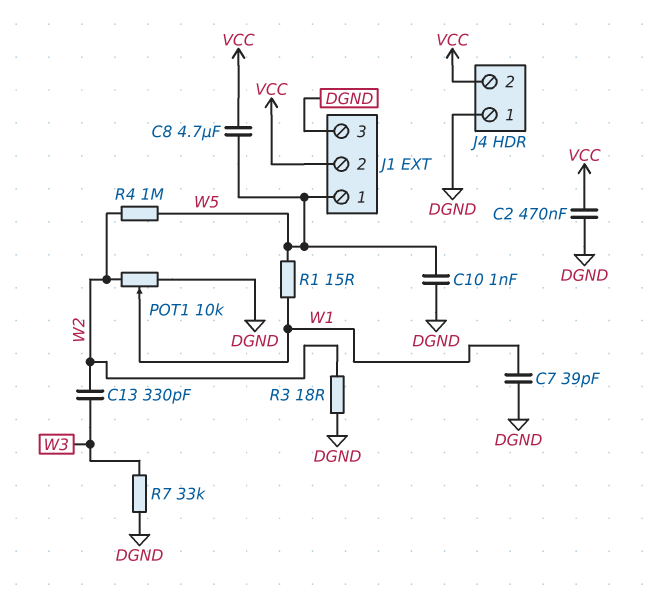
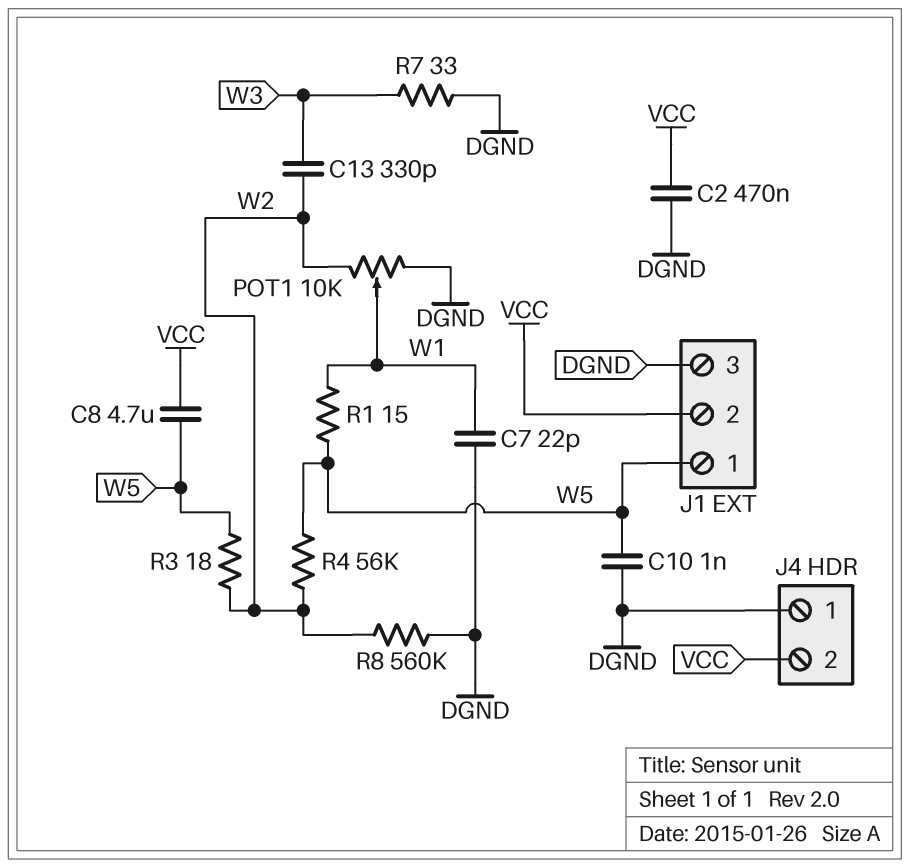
C7: 39pF (DGND, W1) -> 22pF (DGND, W1)
R3: 18 (DGND, W2) -> 18 (W2, W5)
R4: 1M (W2, W5) -> 56k (W2, W5)
R7: 33k (DGND, W3) -> 33 (DGND, W3)
R8: none -> 560k (DGND, W2)

